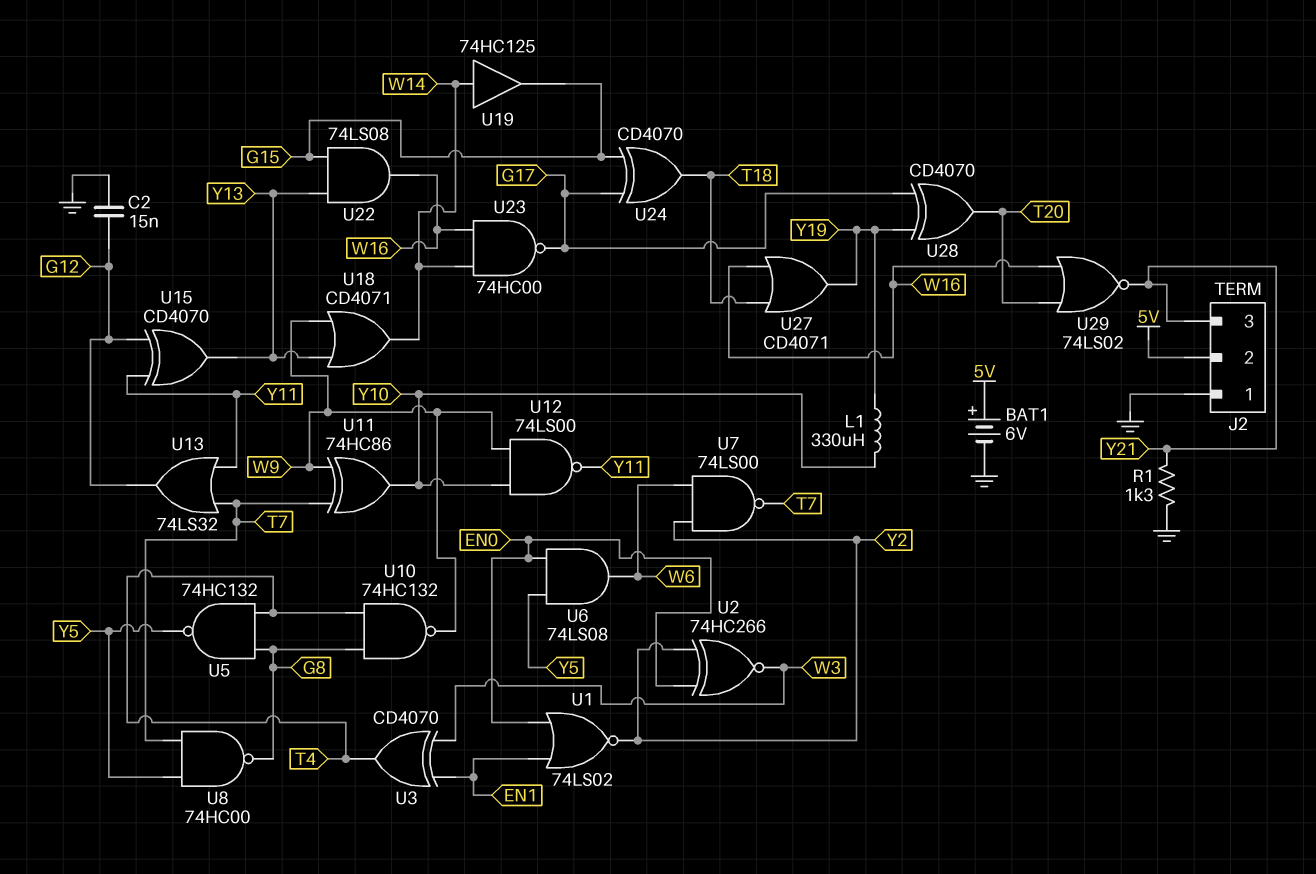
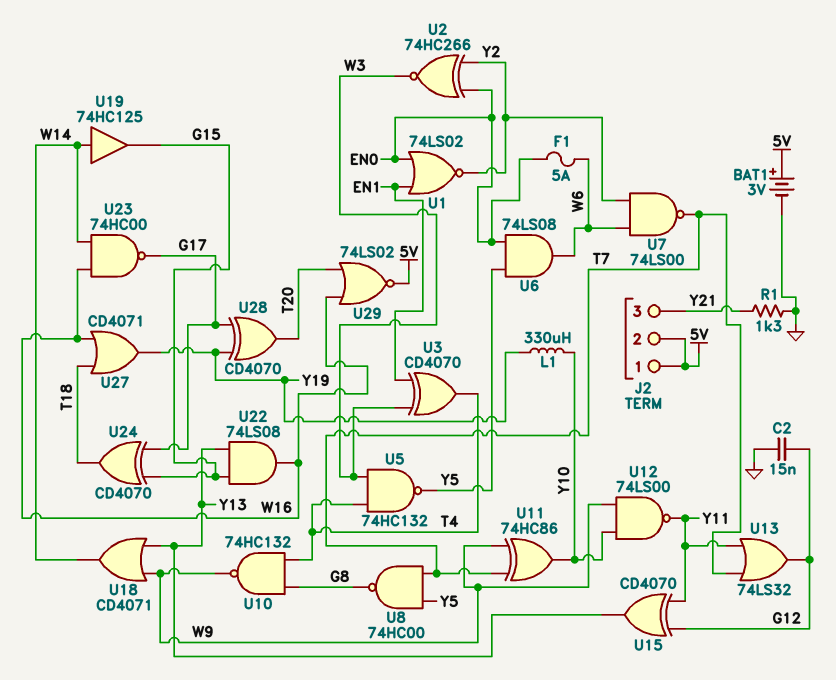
BAT1: 6V (plus 5V, minus GND) -> 3V (plus 5V, minus GND)
F1: none -> 5A (EN0, W6)
J2 pin 1: GND -> 5V
U5: NAND 74HC132 (in G8, in T4, out Y5) -> NAND 74HC132 (in T4, in W3, out Y5)
U29: NOR 74LS02 (in T20, in W16, out Y21) -> NOR 74LS02 (in T20, in W16, out 5V)

